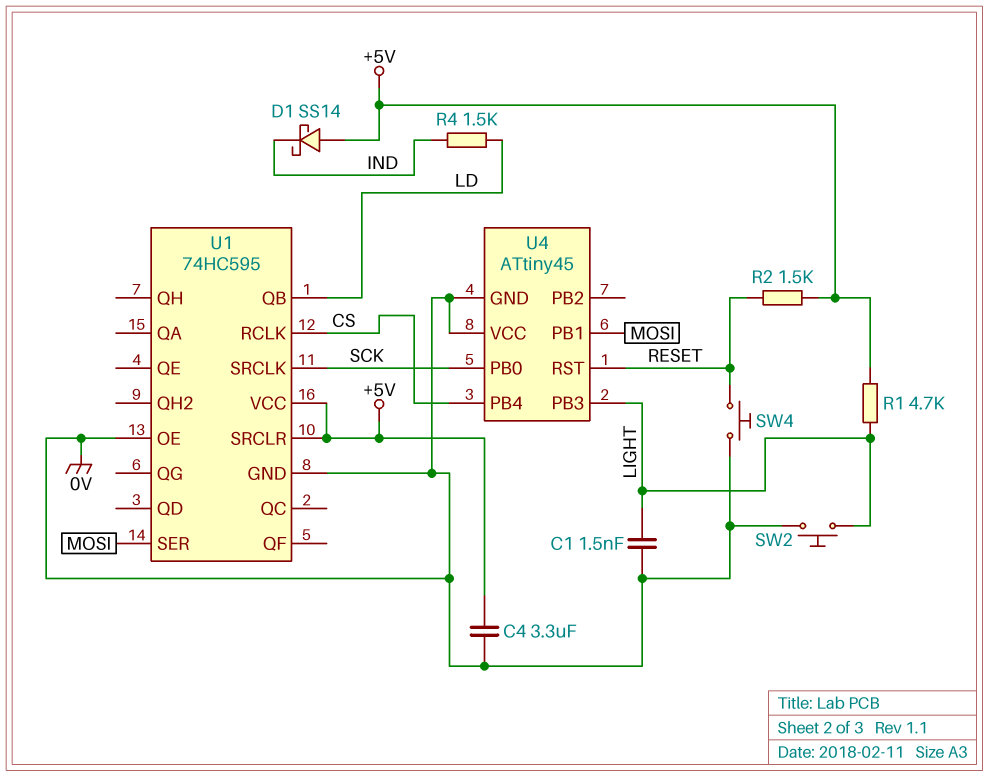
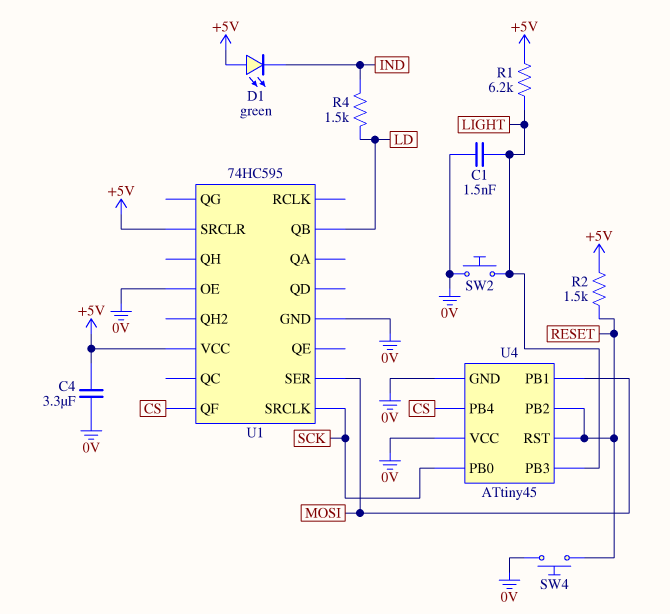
D1: schottky SS14 (A +5V, K IND) -> LED green (A +5V, K IND)
R1: 4.7k (+5V, LIGHT) -> 6.2k (+5V, LIGHT)
U1 pin QF: none -> CS
U1 pin RCLK: CS -> none
U4 pin PB2: none -> RESET

